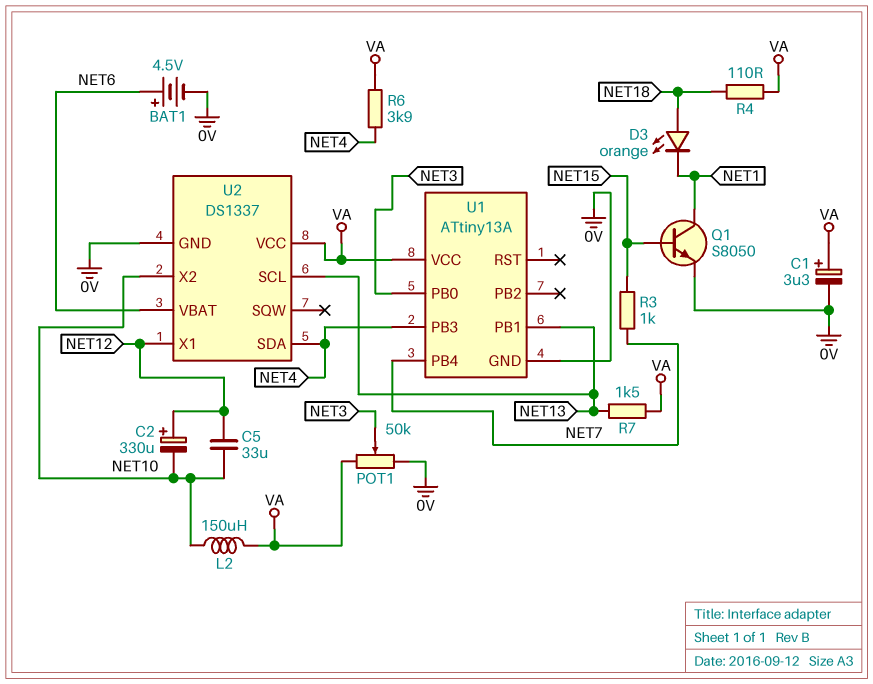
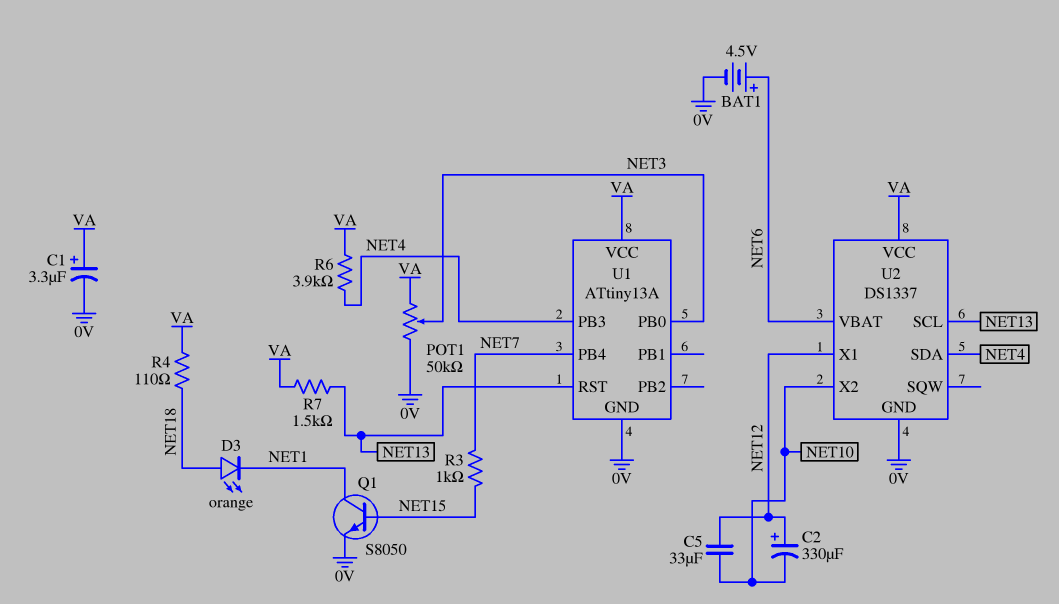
L2: 150uH (NET10, VA) -> none
U1 pin PB1: NET13 -> none
U1 pin RST: none -> NET13

